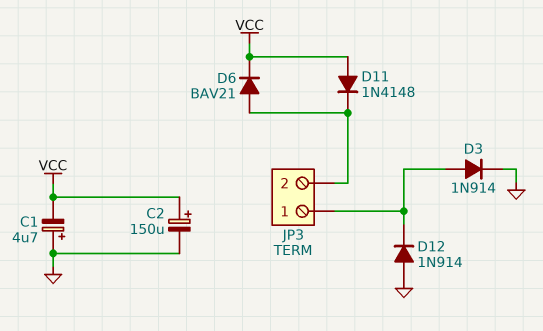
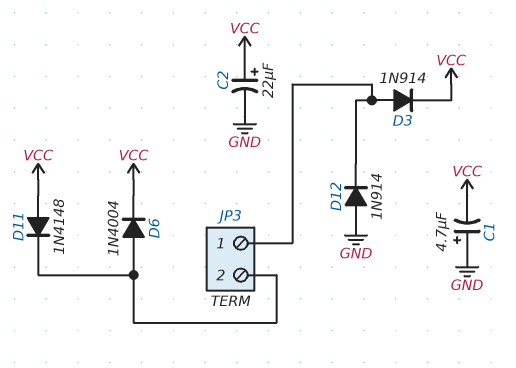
C2: 150uF (plus VCC, minus GND) -> 22uF (plus VCC, minus GND)
D3: diode 1N914 (A JP3/1, K GND) -> diode 1N914 (A JP3/1, K VCC)
D6: diode BAV21 (A JP3/2, K VCC) -> diode 1N4004 (A JP3/2, K VCC)

